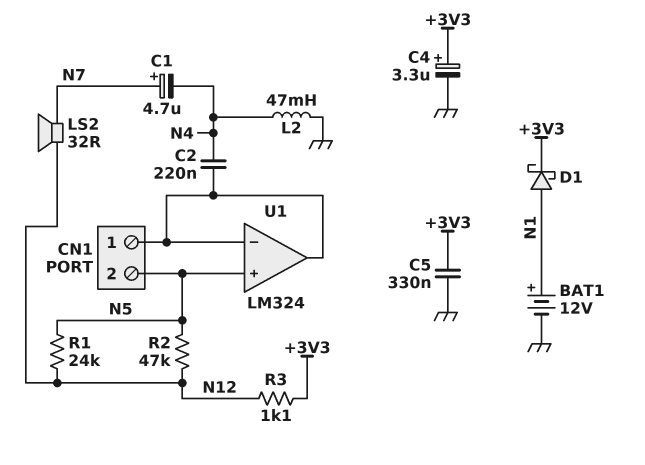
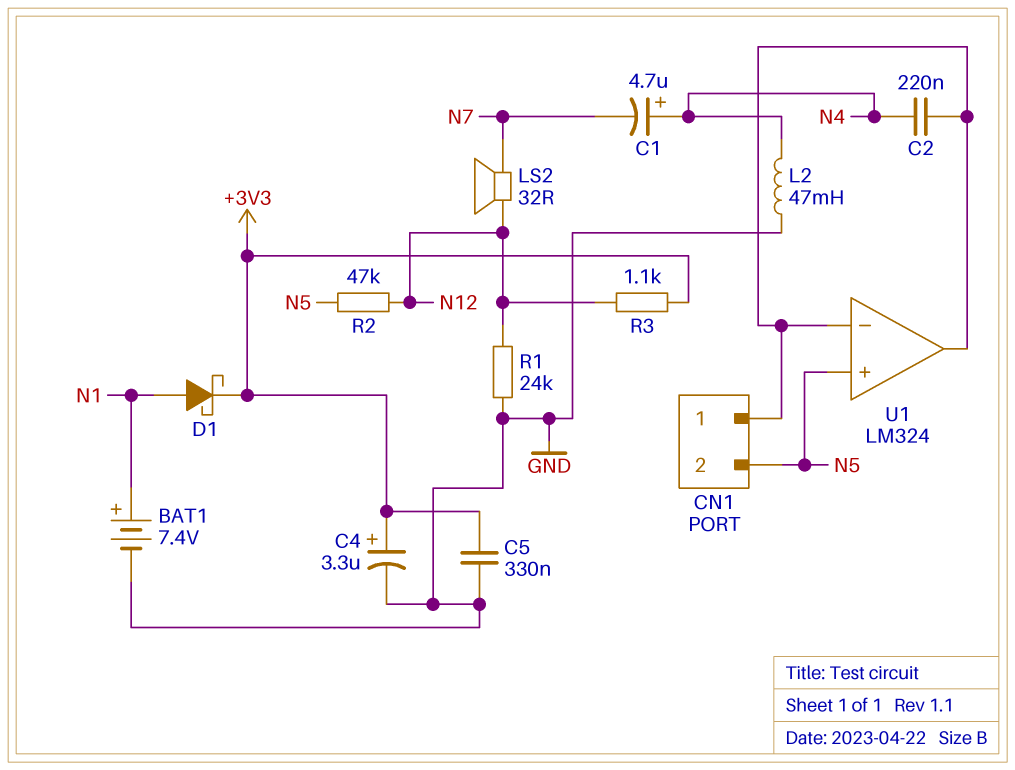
BAT1: 12V (plus N1, minus GND) -> 7.4V (plus N1, minus GND)
C1: 4.7uF (plus N7, minus N4) -> 4.7uF (plus N4, minus N7)
R1: 24k (N5, N12) -> 24k (GND, N12)

